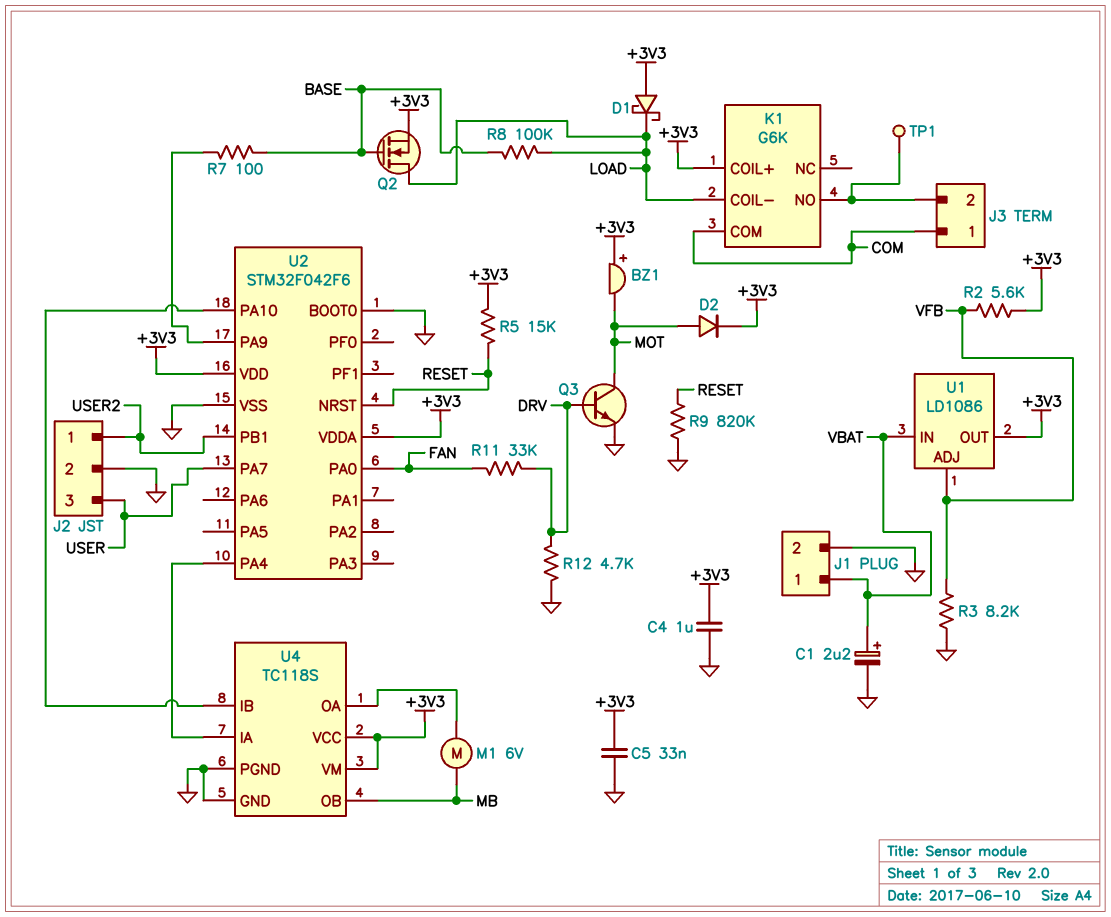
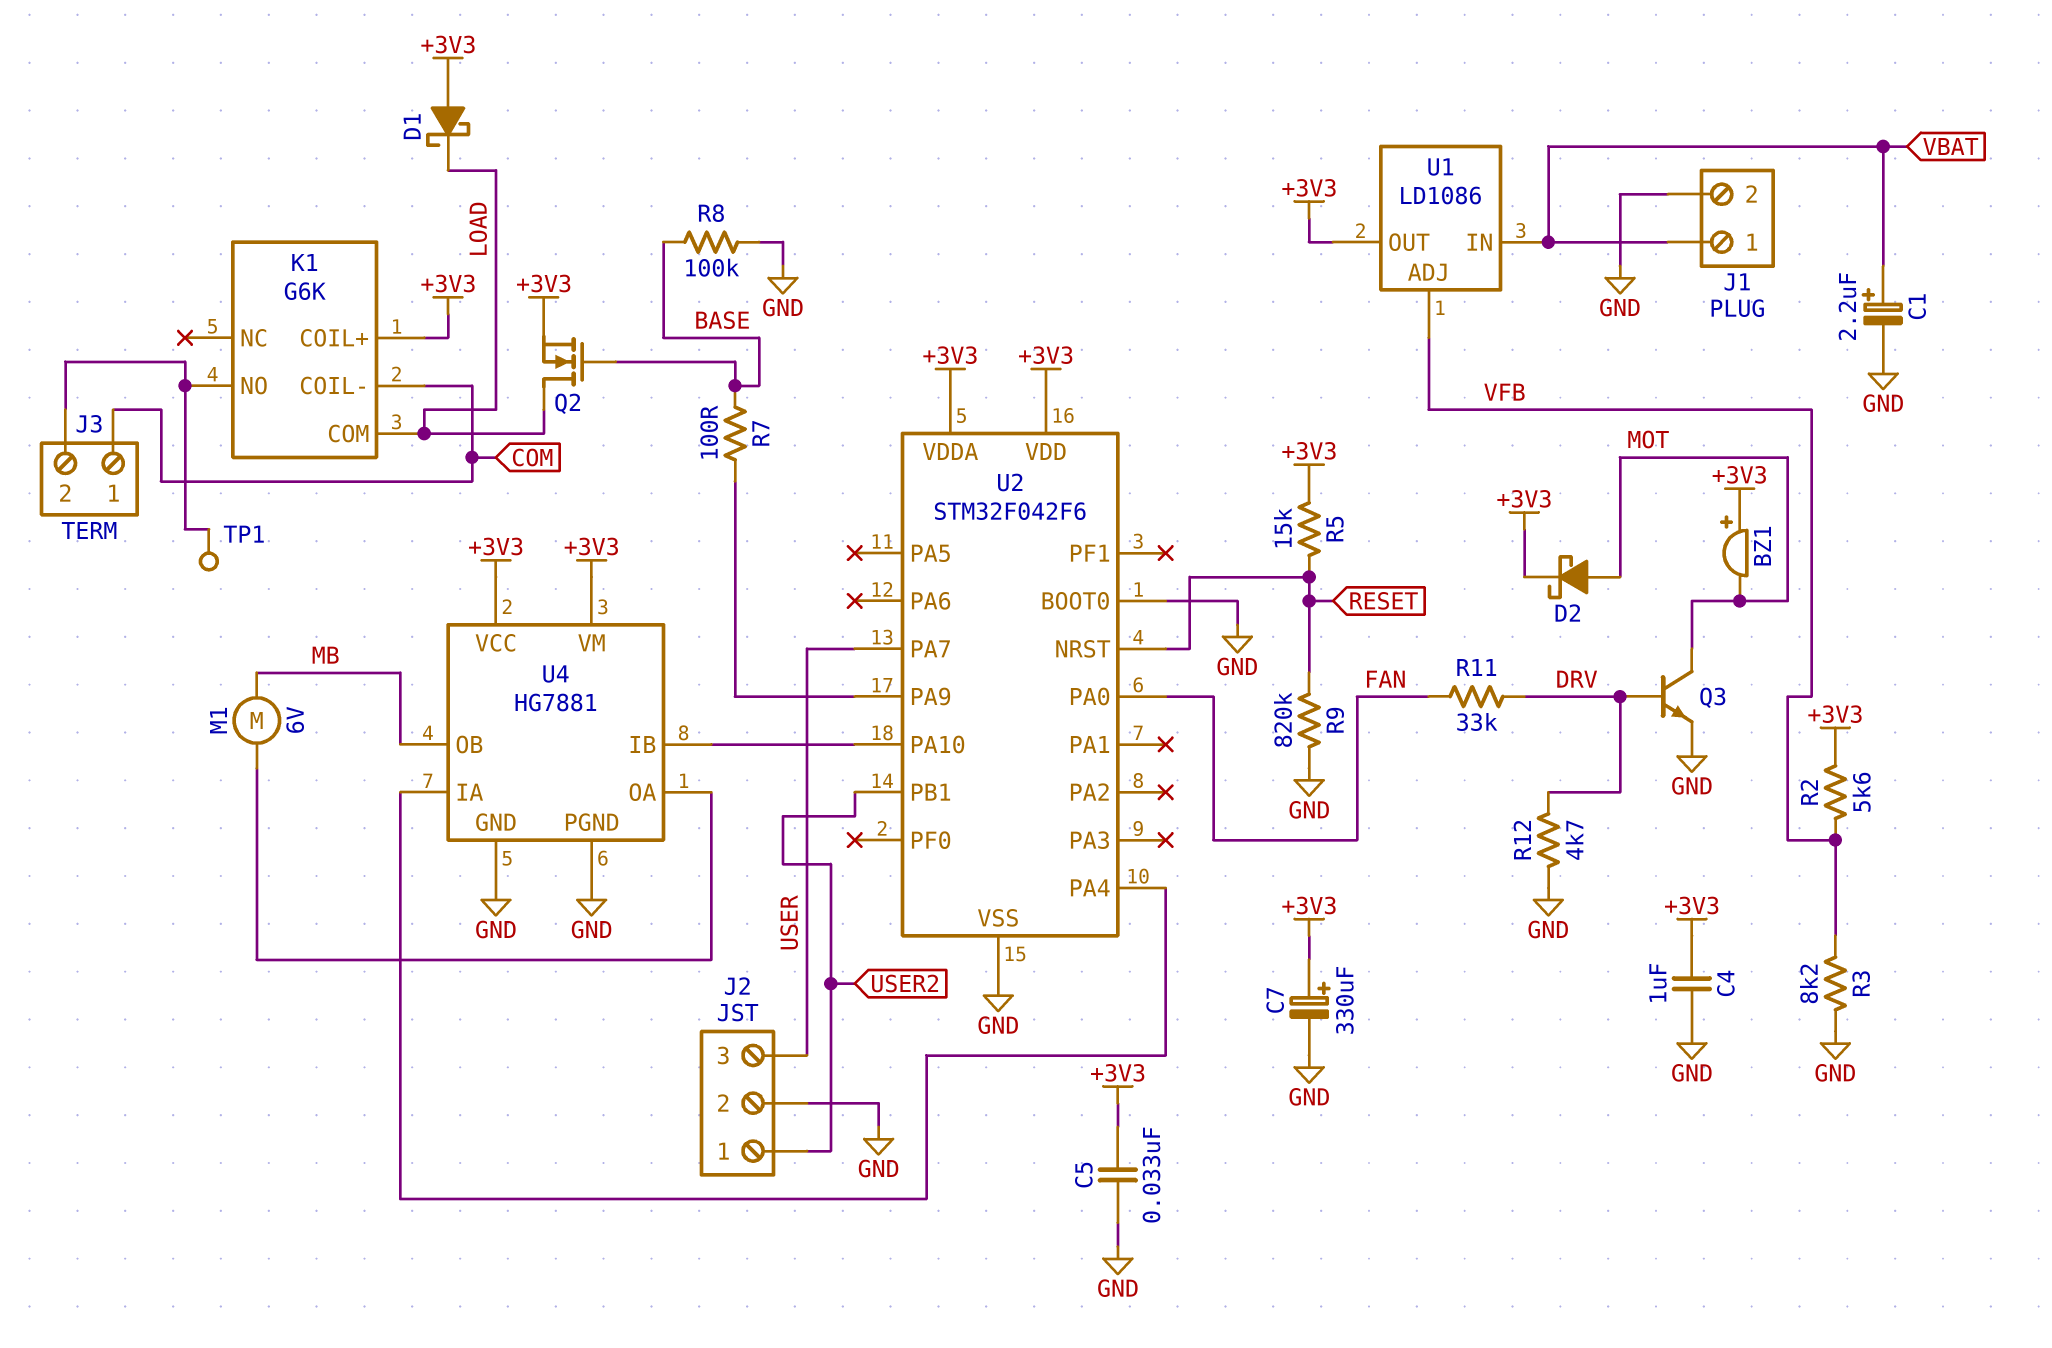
C7: none -> 330uF (plus +3V3, minus GND)
D2: diode (A MOT, K +3V3) -> schottky (A MOT, K +3V3)
K1 pin COIL-: LOAD -> COM
K1 pin COM: COM -> LOAD
R8: 100k (BASE, LOAD) -> 100k (BASE, GND)
U4: TC118S -> HG7881

